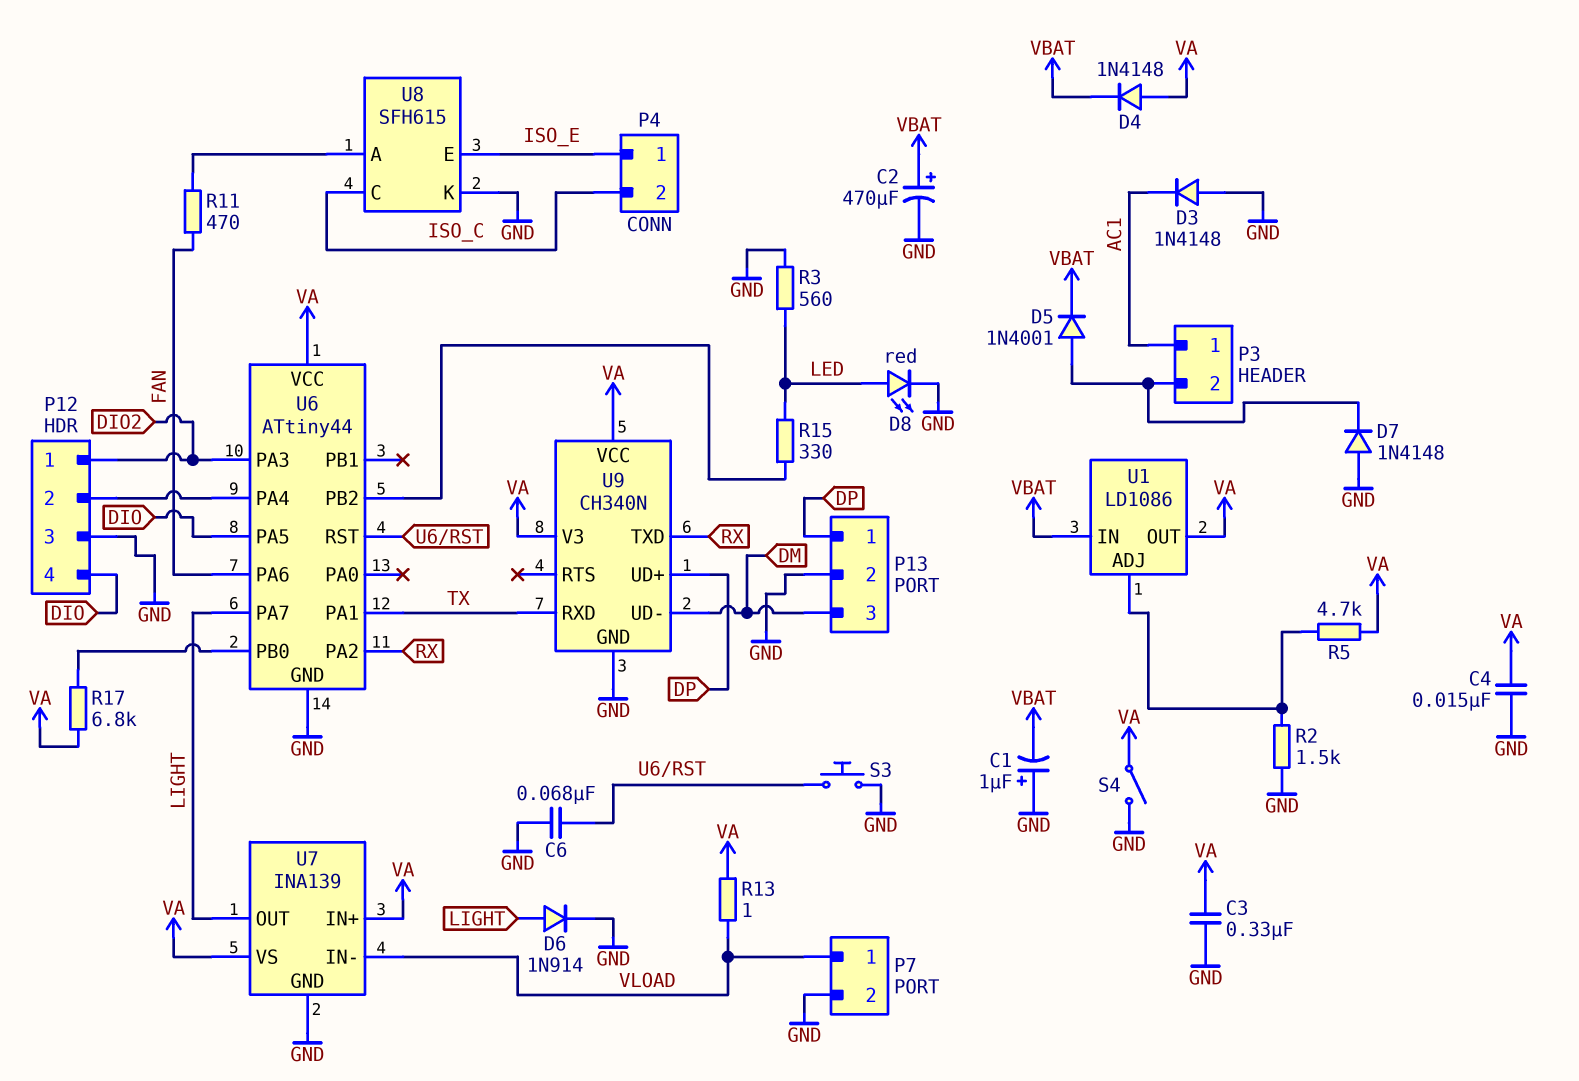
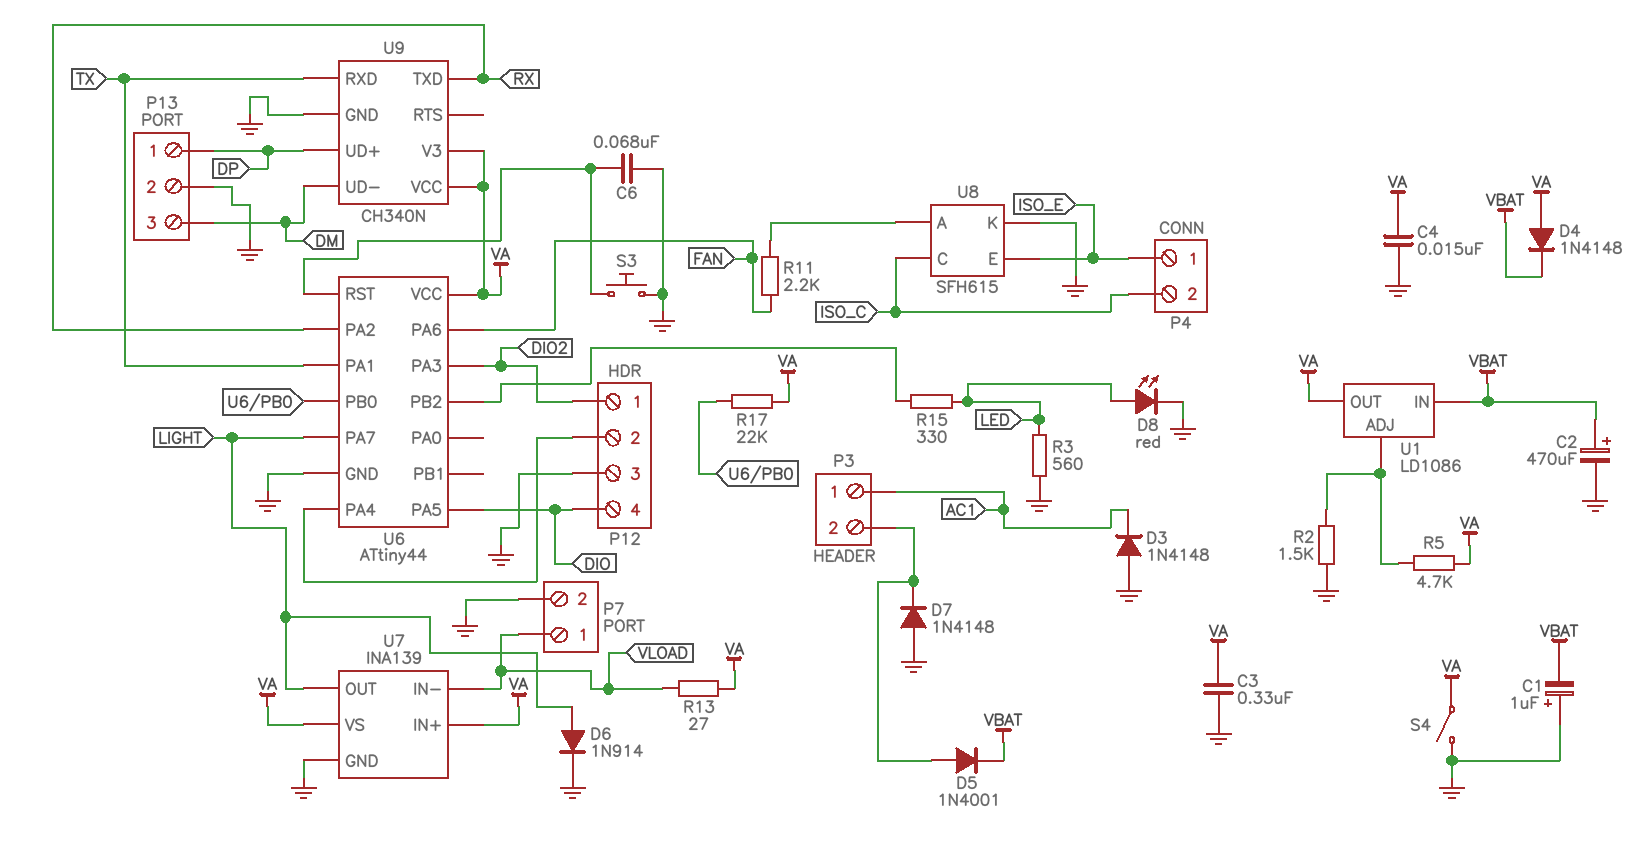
R11: 470 (FAN, U8/A) -> 2.2k (FAN, U8/A)
R13: 1 (VA, VLOAD) -> 27 (VA, VLOAD)
R17: 6.8k (U6/PB0, VA) -> 22k (U6/PB0, VA)

